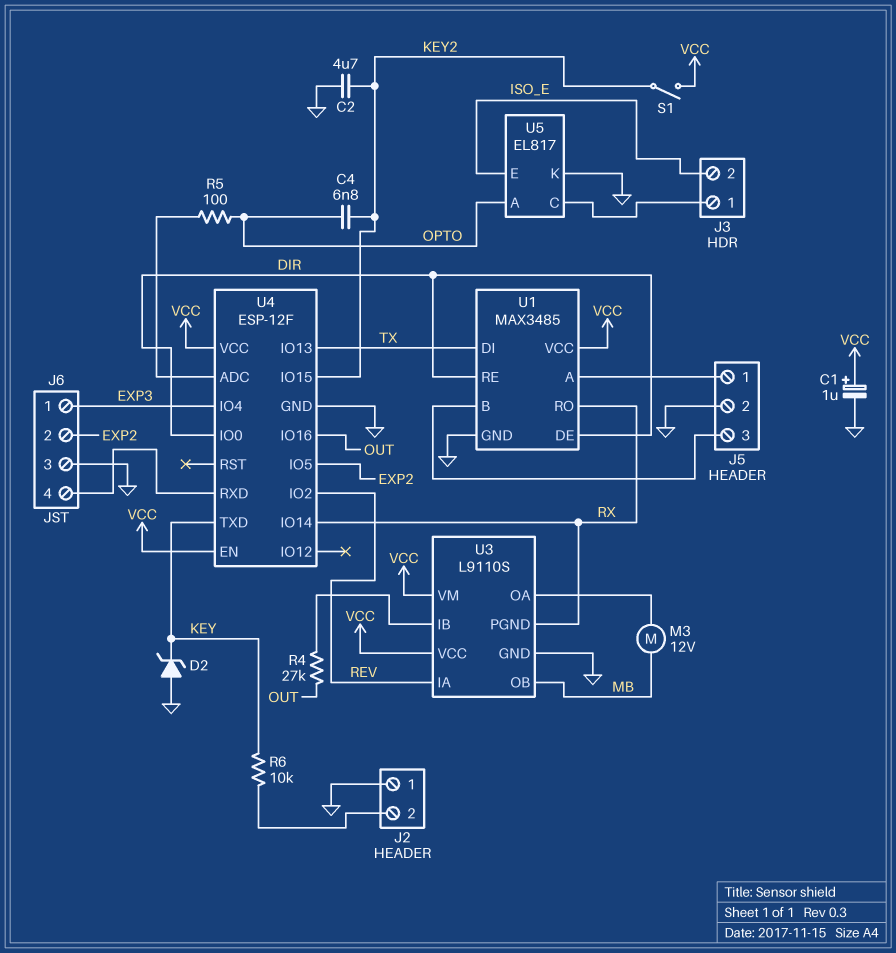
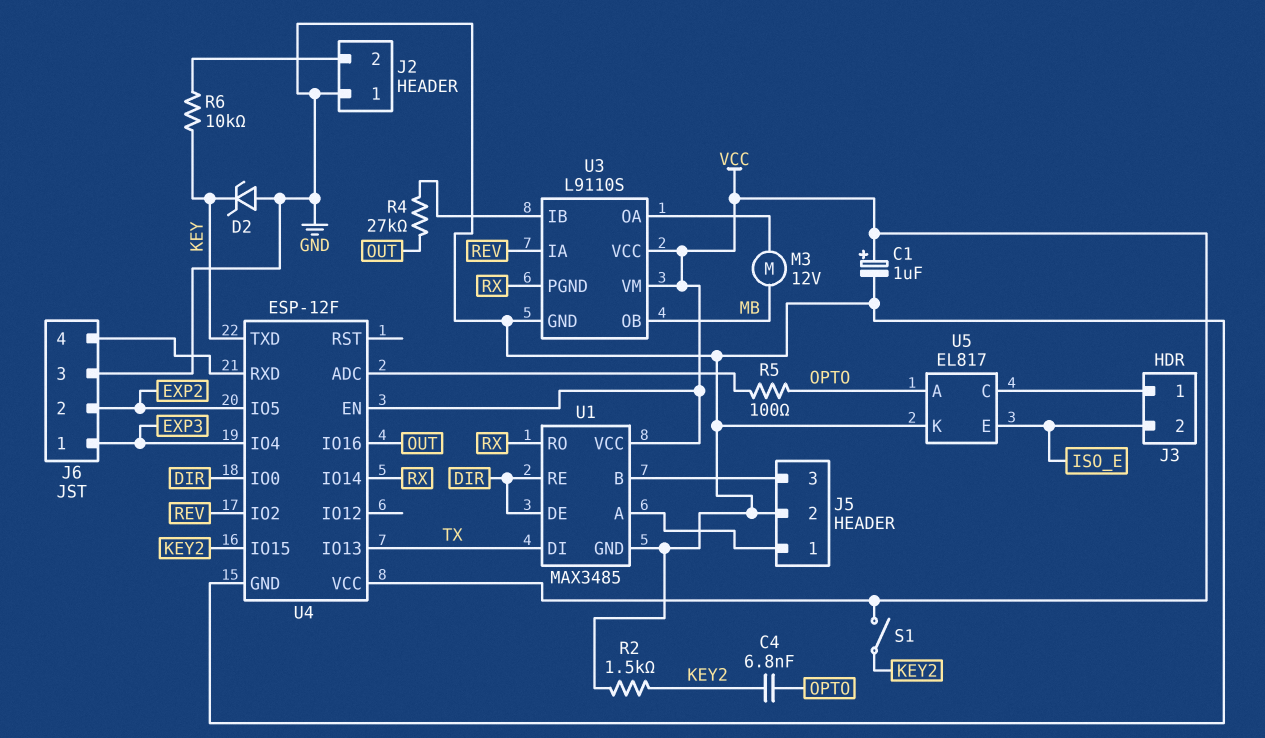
C2: 4.7uF (GND, KEY2) -> none
R2: none -> 1.5k (GND, KEY2)

